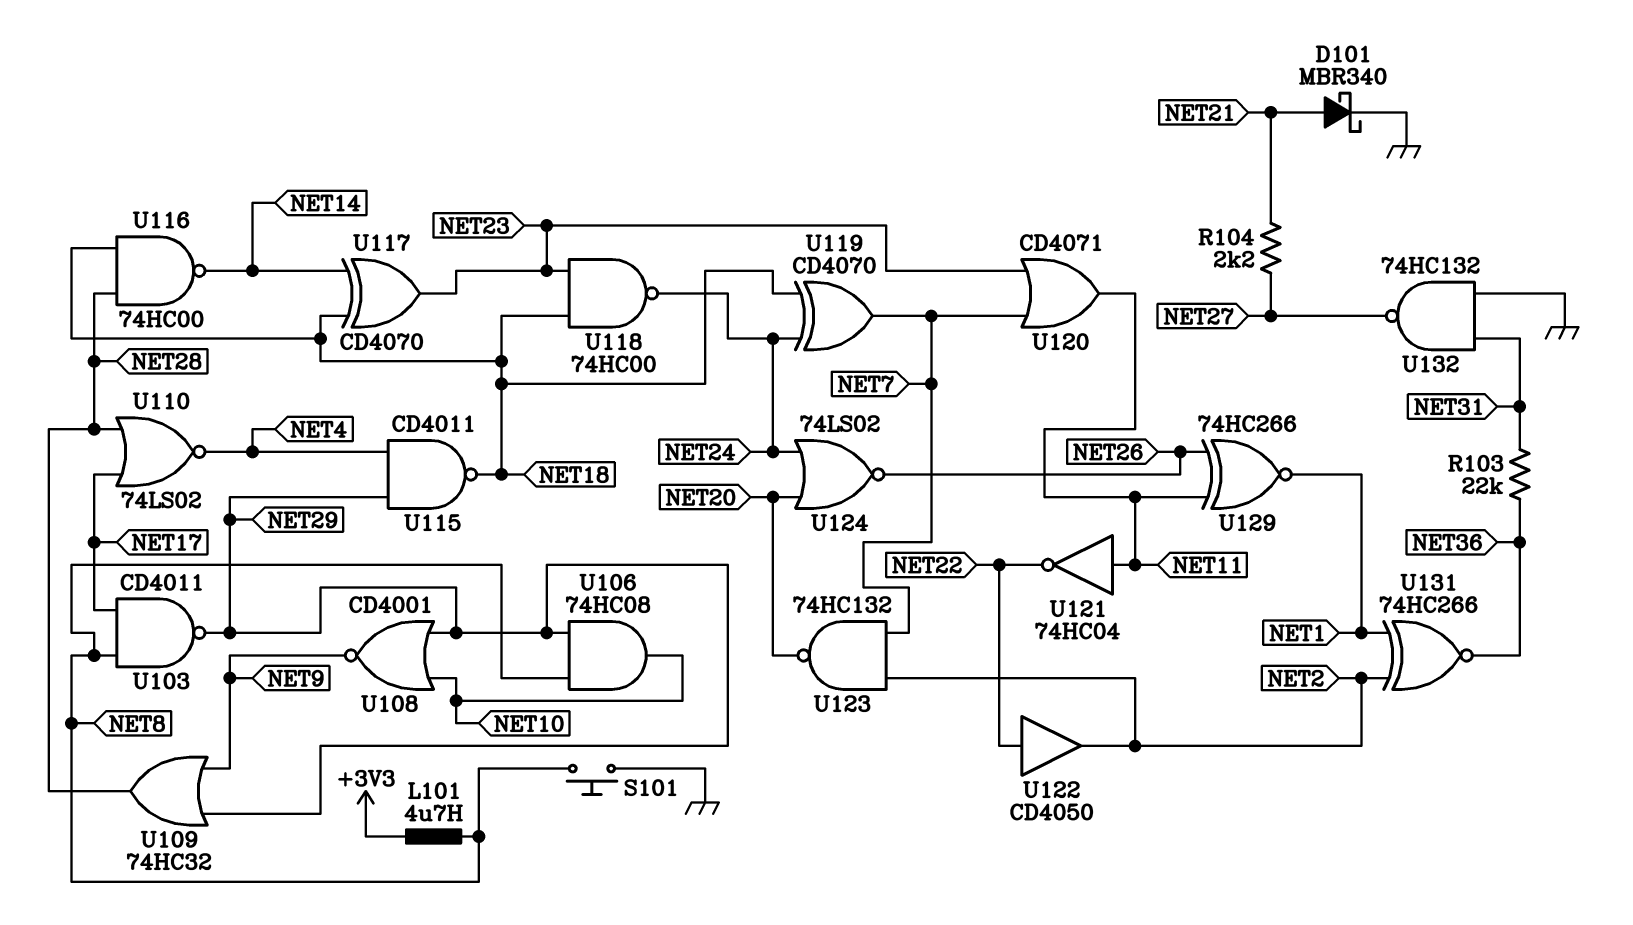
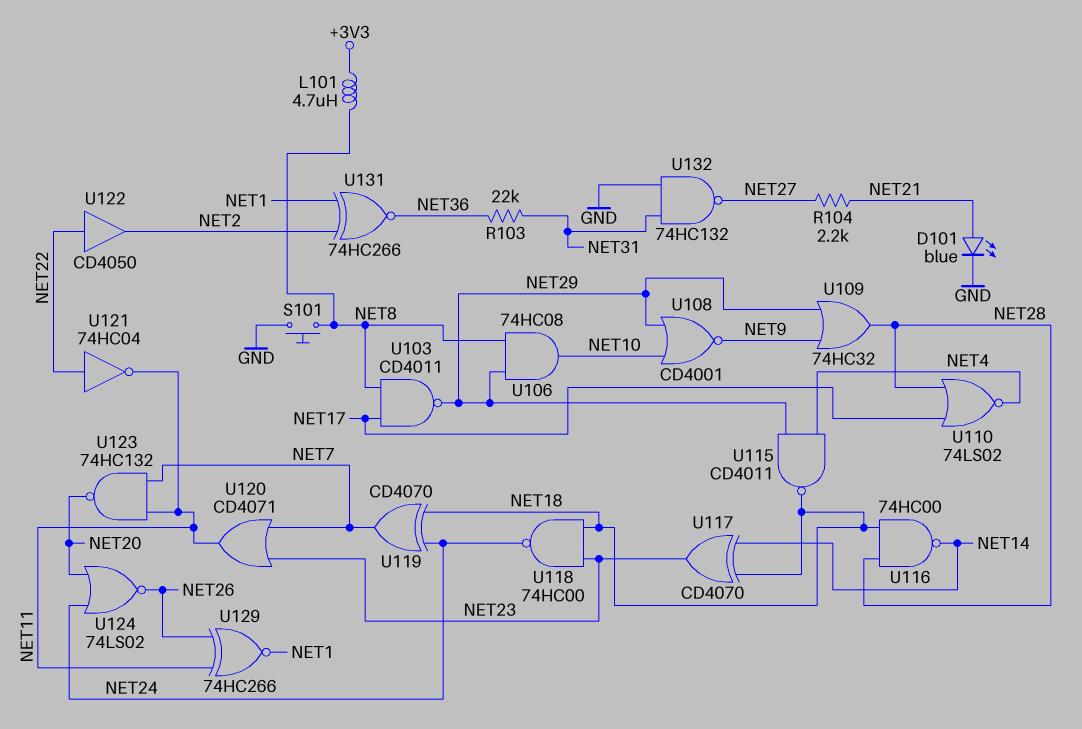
D101: schottky MBR340 (A NET21, K GND) -> LED blue (A NET21, K GND)
U121: NOT 74HC04 (in NET11, out NET22) -> NOT 74HC04 (in NET22, out NET11)
U123: NAND 74HC132 (in NET2, in NET7, out NET20) -> NAND 74HC132 (in NET7, in NET11, out NET20)

